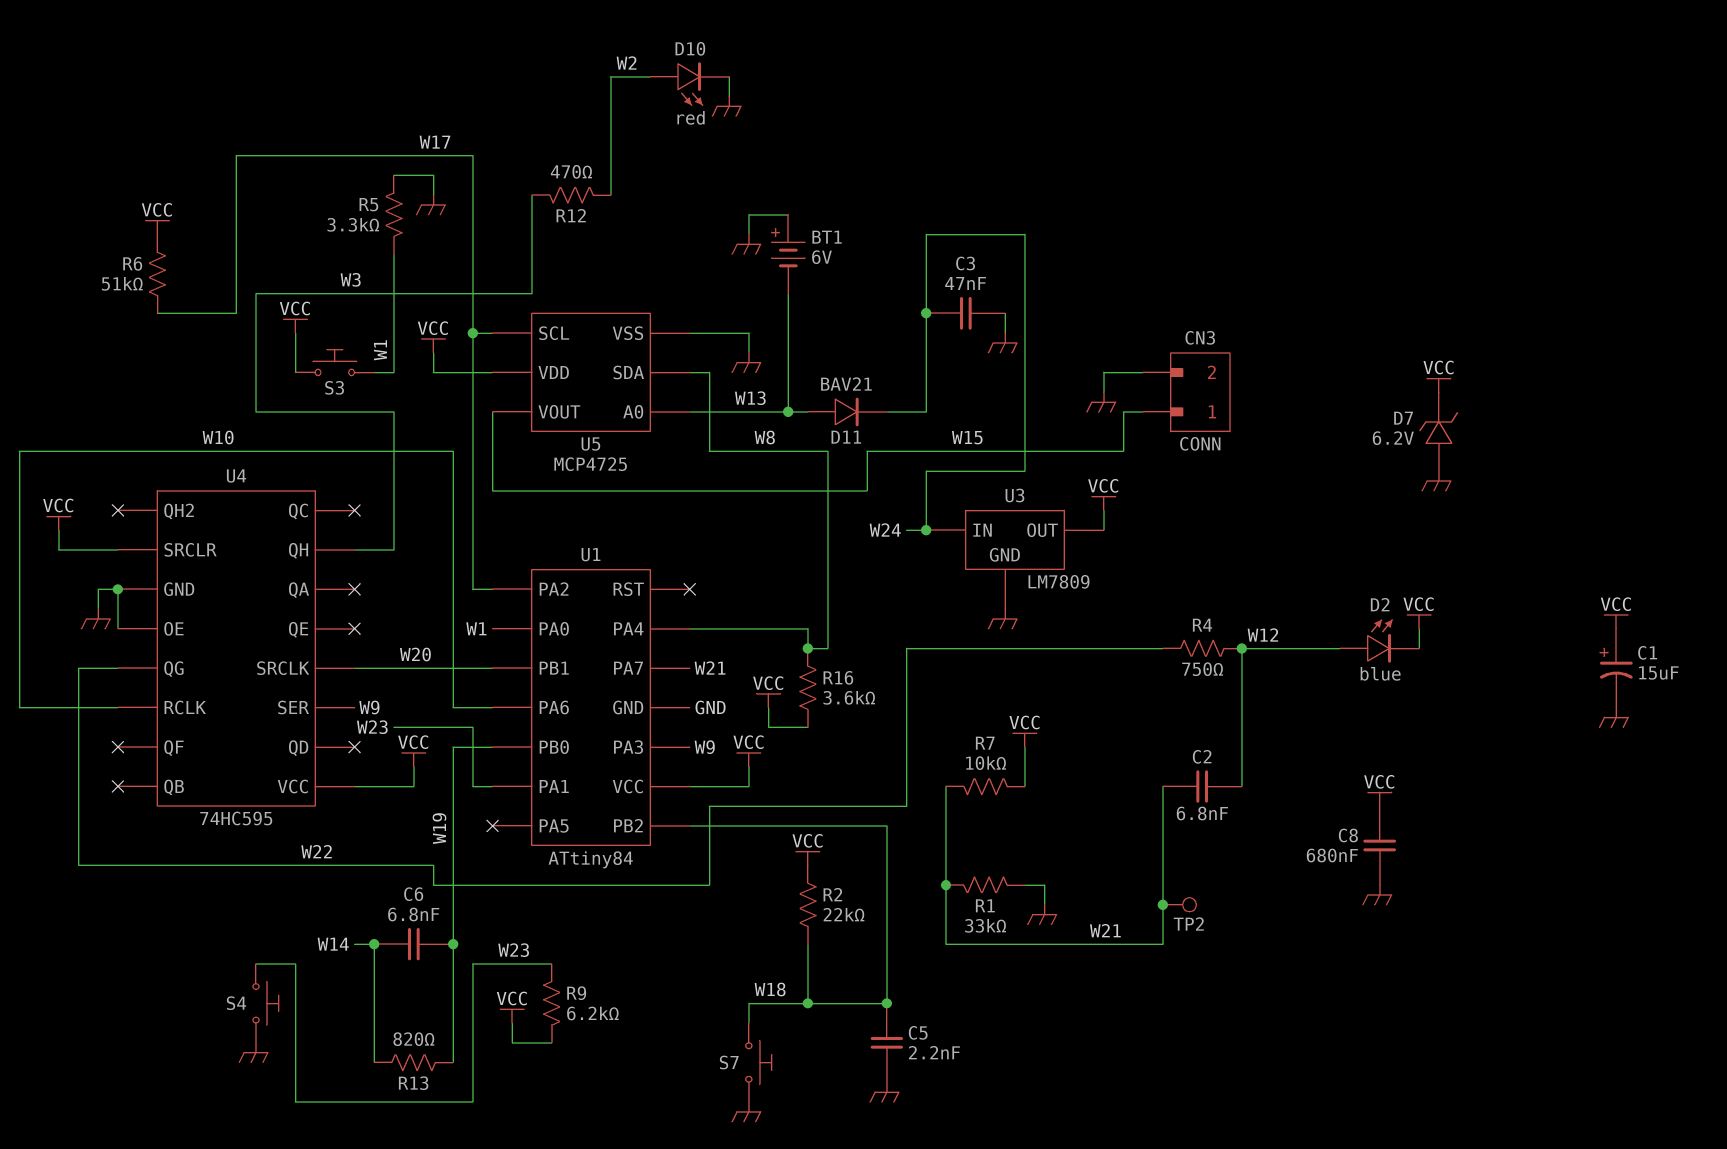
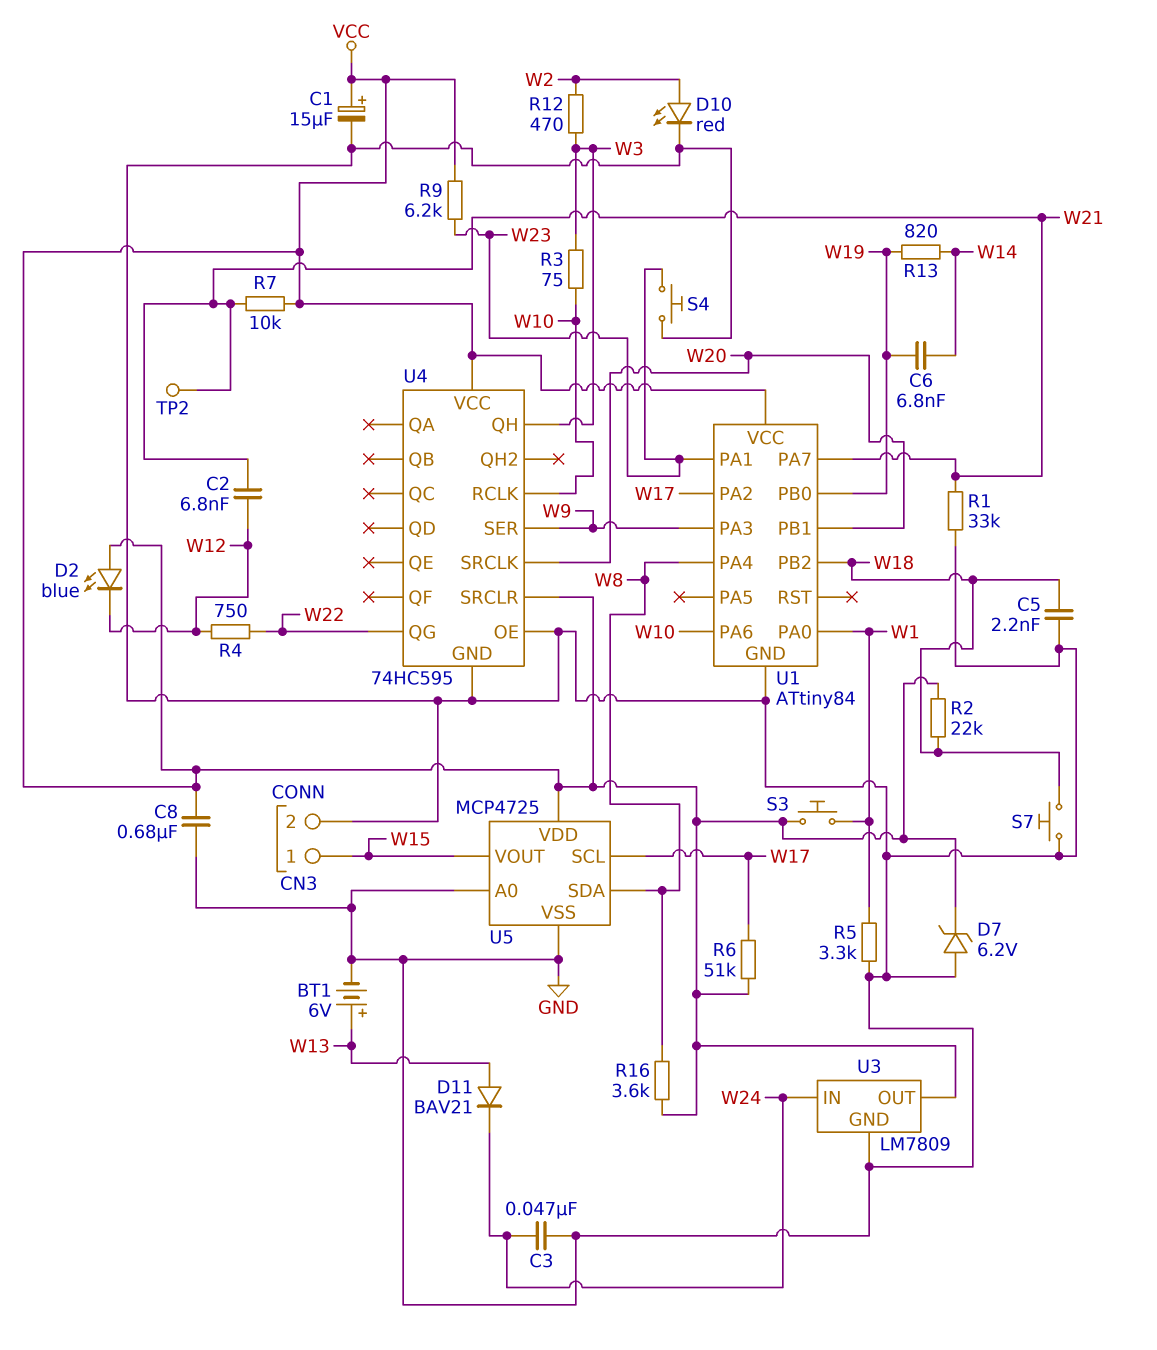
BT1: 6V (plus GND, minus W13) -> 6V (plus W13, minus GND)
D2: LED blue (A W12, K VCC) -> LED blue (A VCC, K W12)
R3: none -> 75 (W3, W10)
U5 pin A0: W13 -> GND

